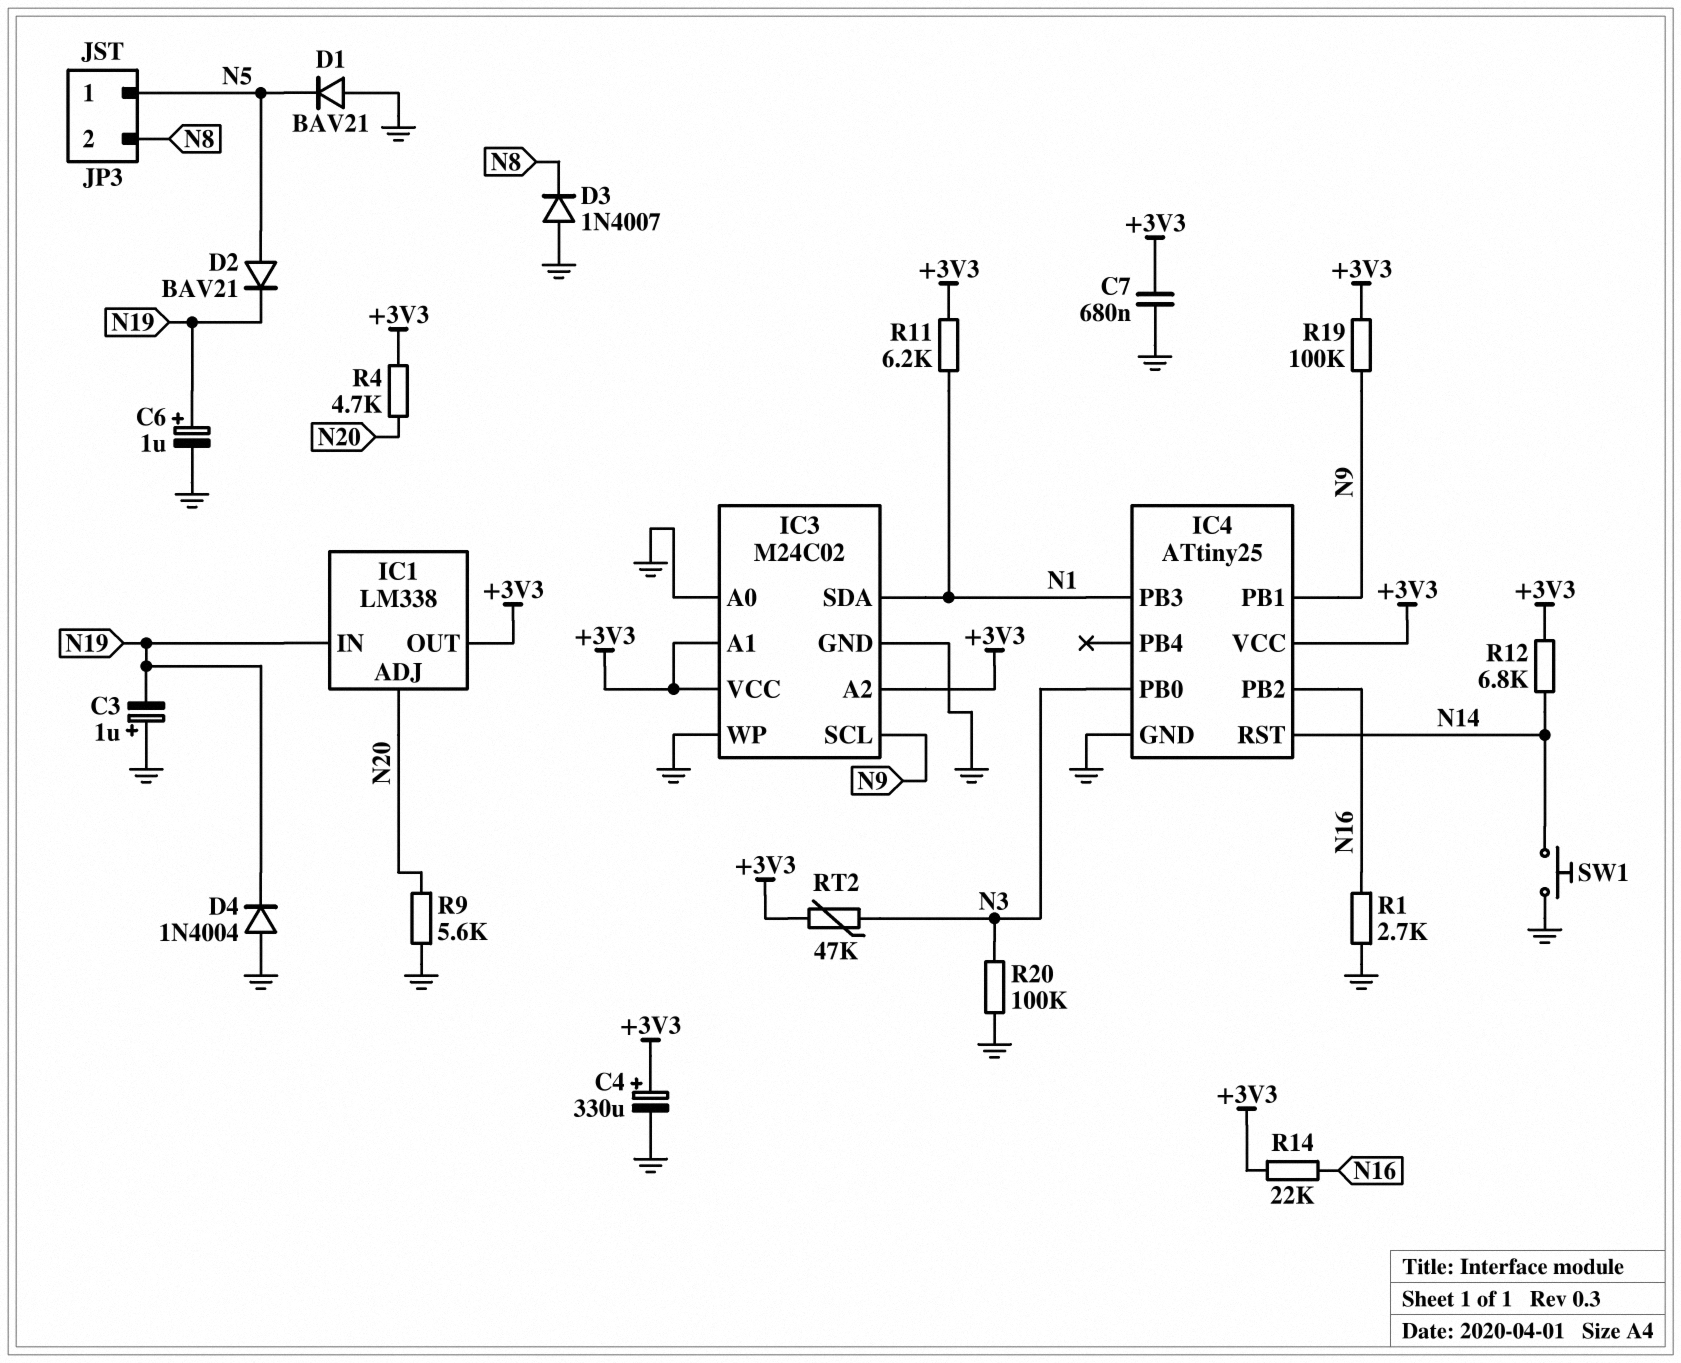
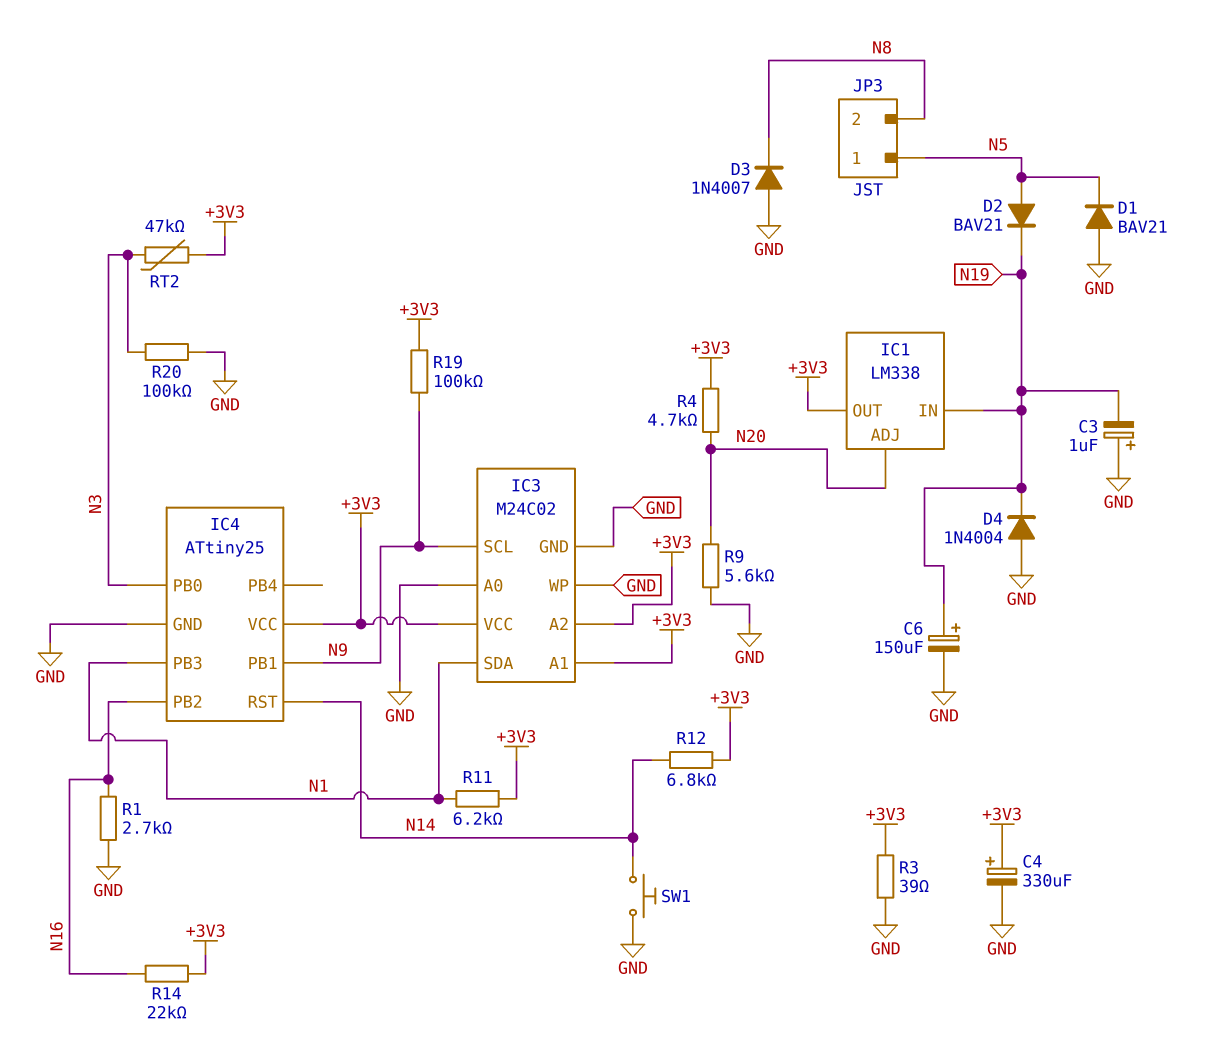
C6: 1uF (plus N19, minus GND) -> 150uF (plus N19, minus GND)
C7: 680nF (+3V3, GND) -> none
R3: none -> 39 (+3V3, GND)

